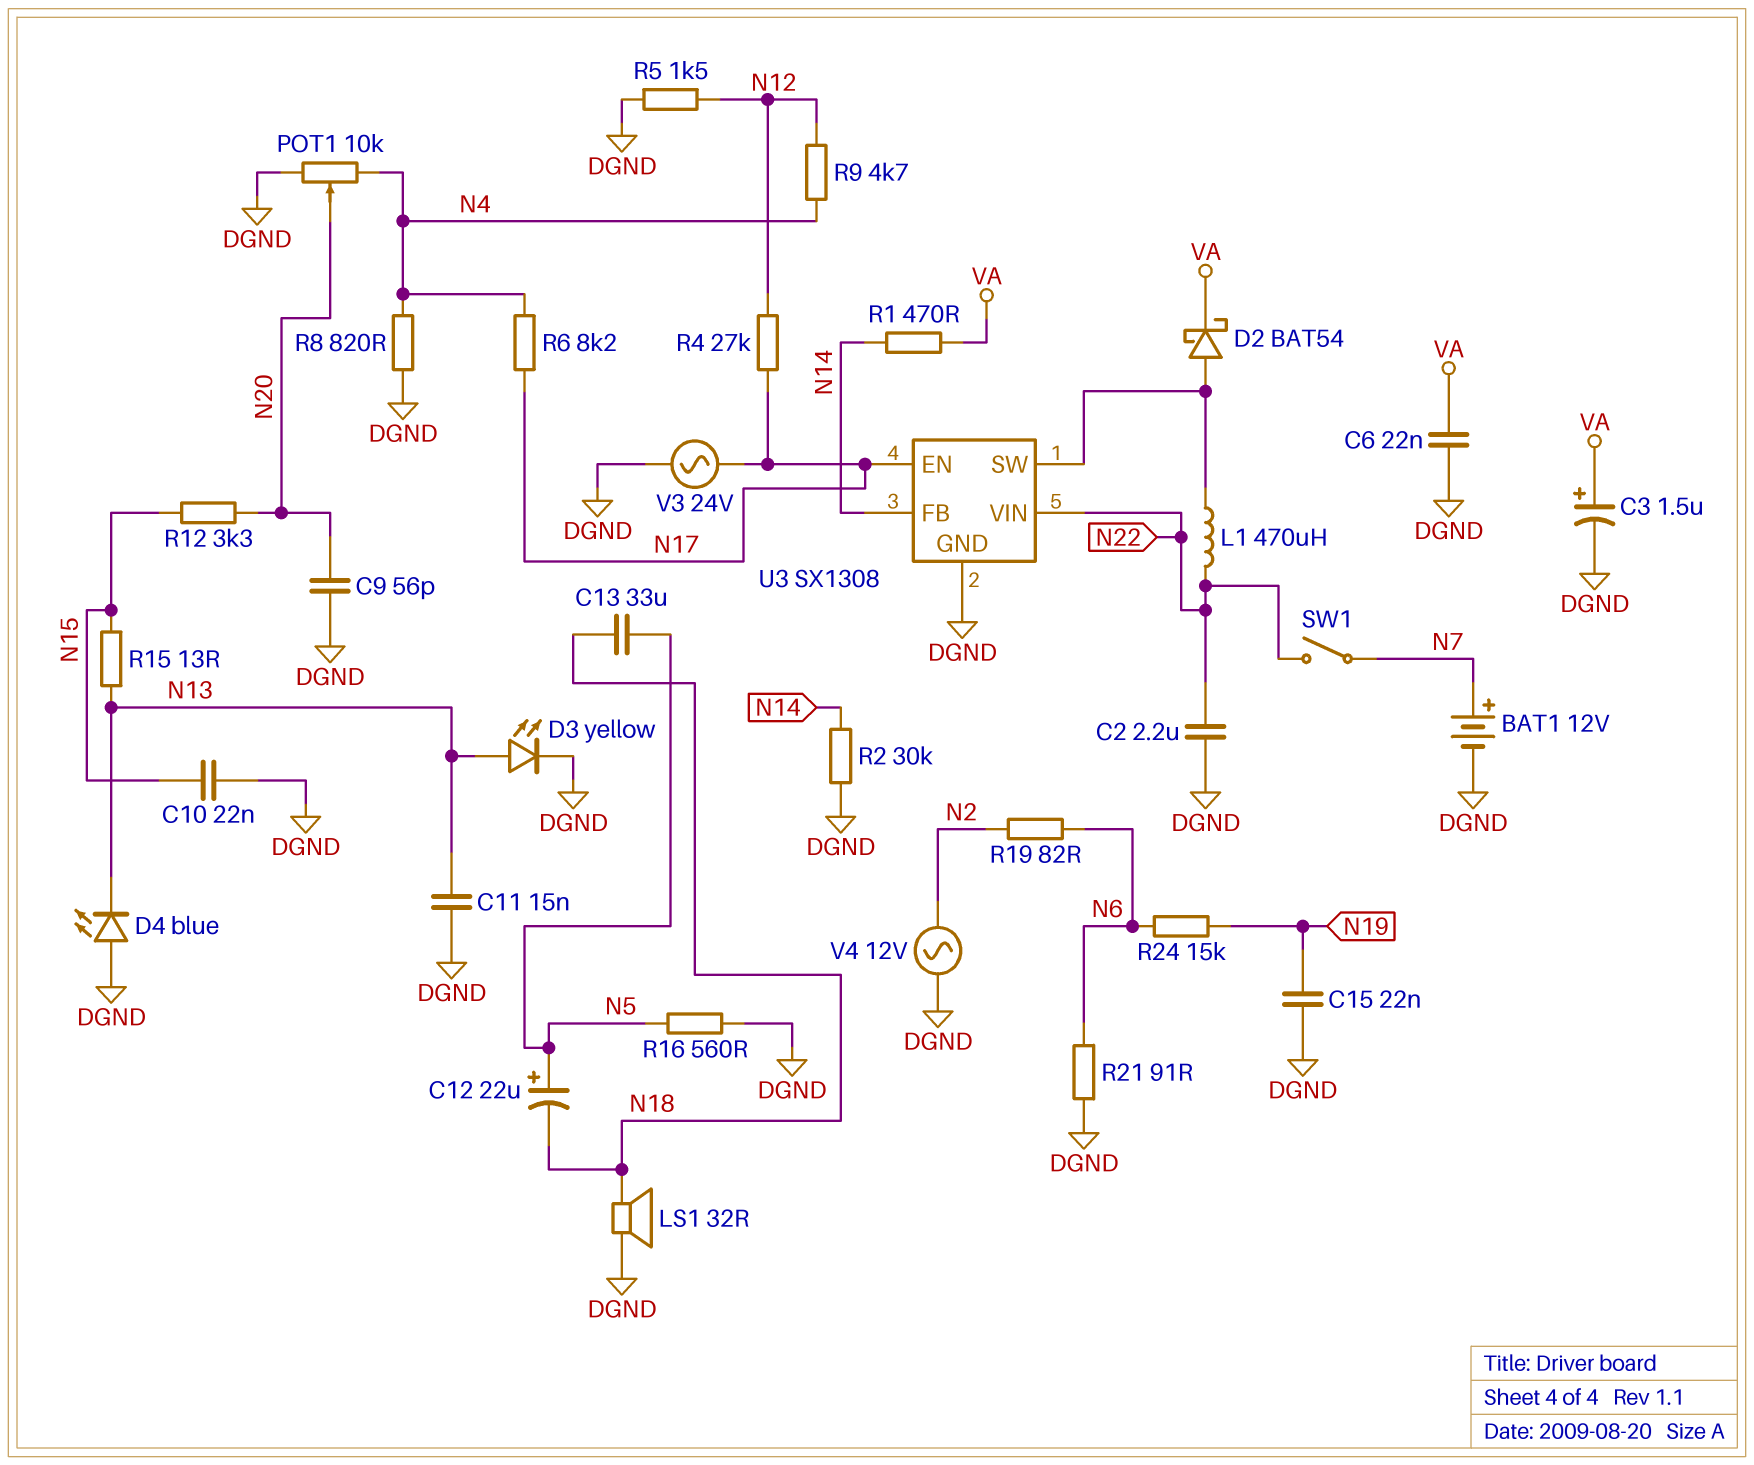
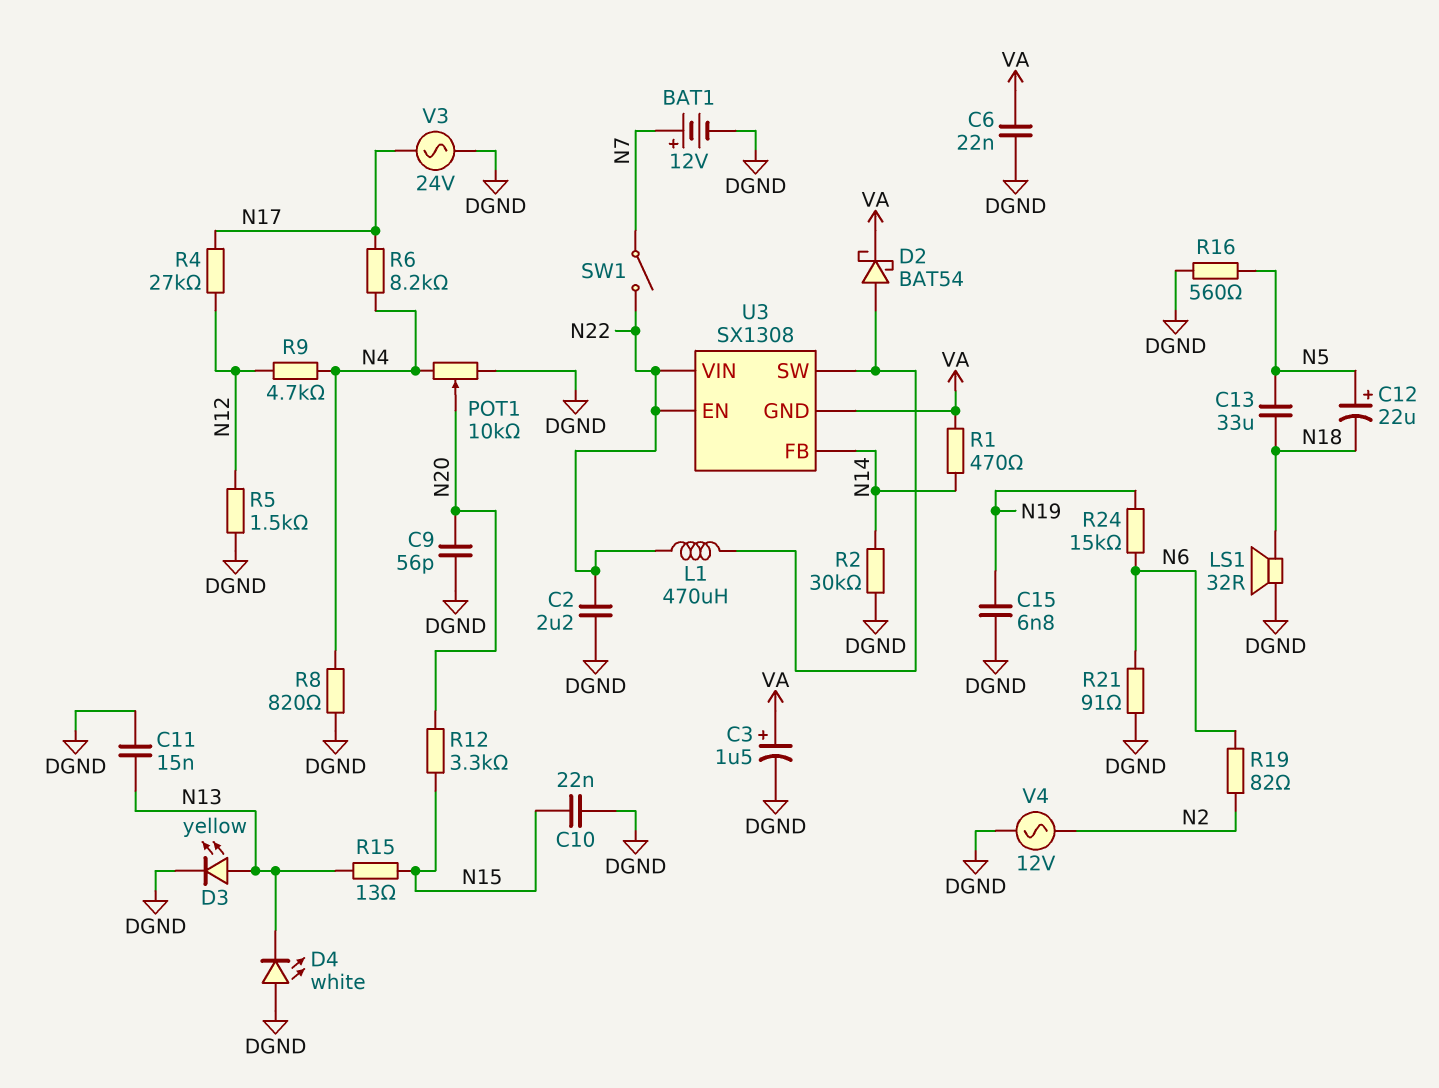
C15: 22nF (DGND, N19) -> 6.8nF (DGND, N19)
D4: LED blue (A DGND, K N13) -> LED white (A DGND, K N13)
U3 pin EN: N17 -> N22
U3 pin GND: DGND -> VA

